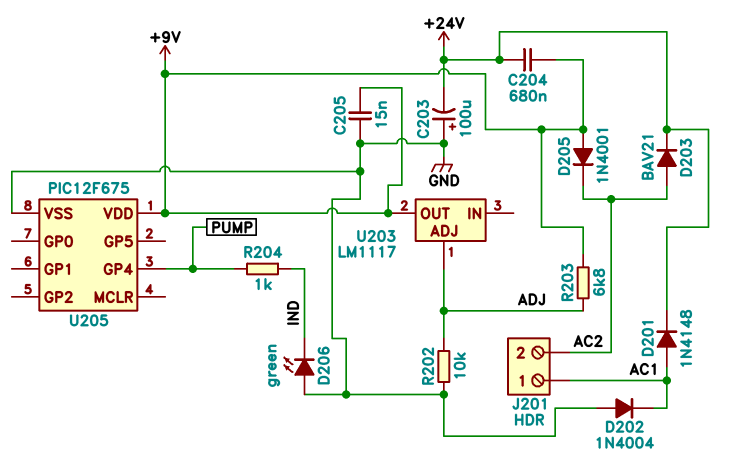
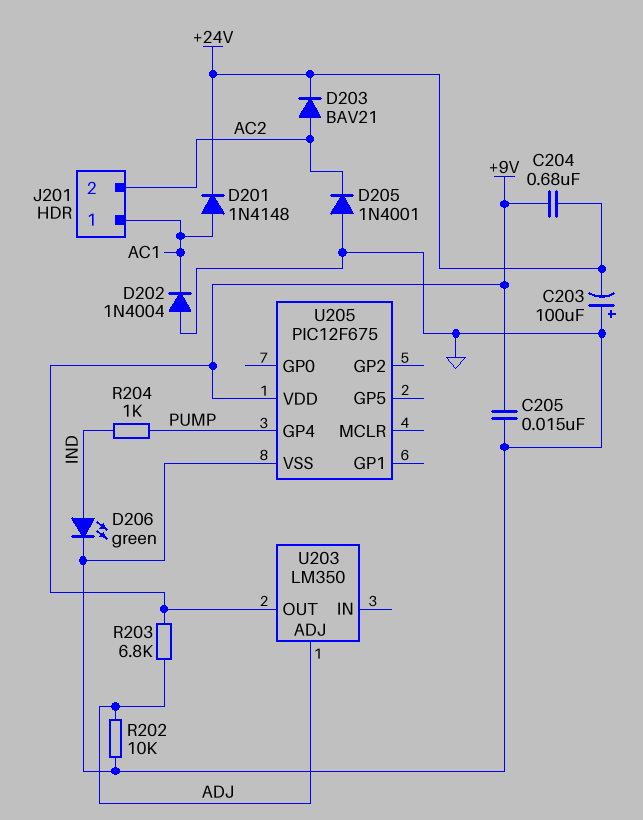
D205: diode 1N4001 (A +9V, K AC2) -> diode 1N4001 (A GND, K AC2)
D206: LED green (A GND, K IND) -> LED green (A IND, K GND)
U203: LM1117 -> LM350

